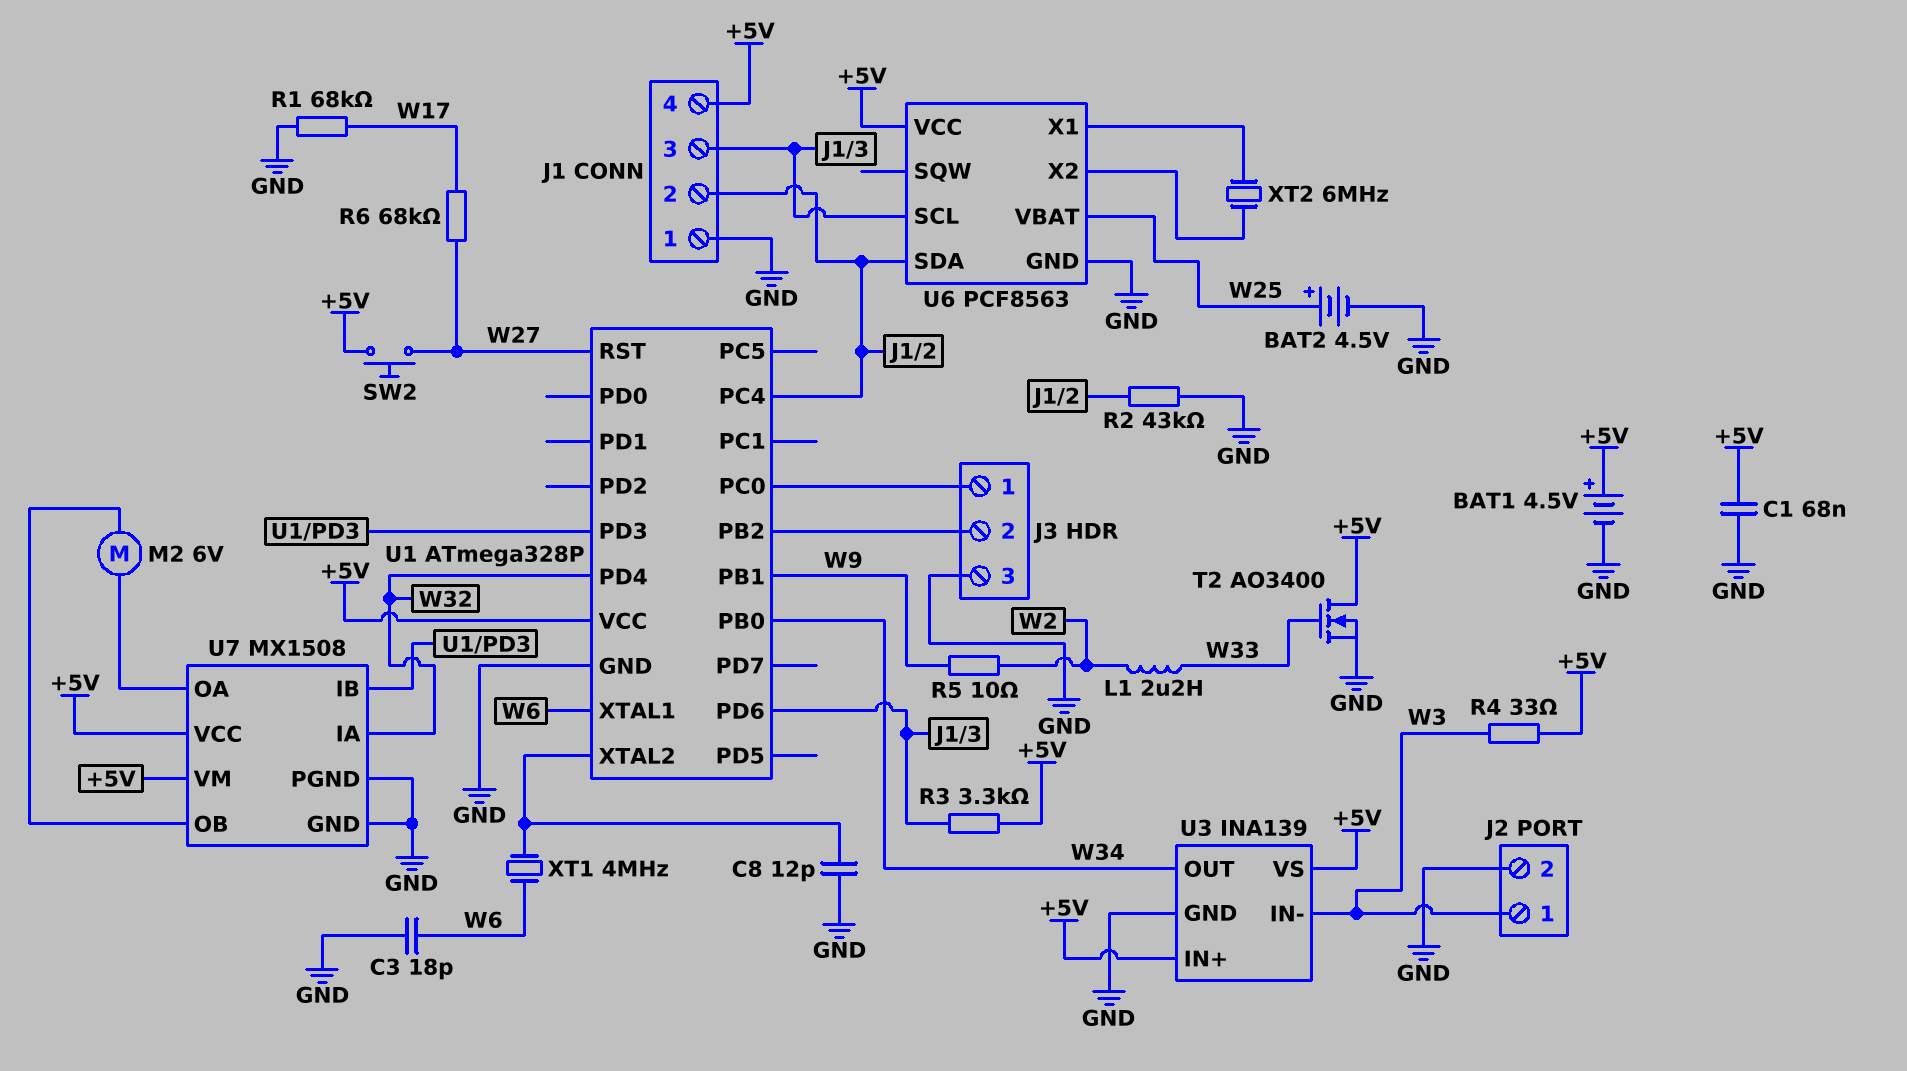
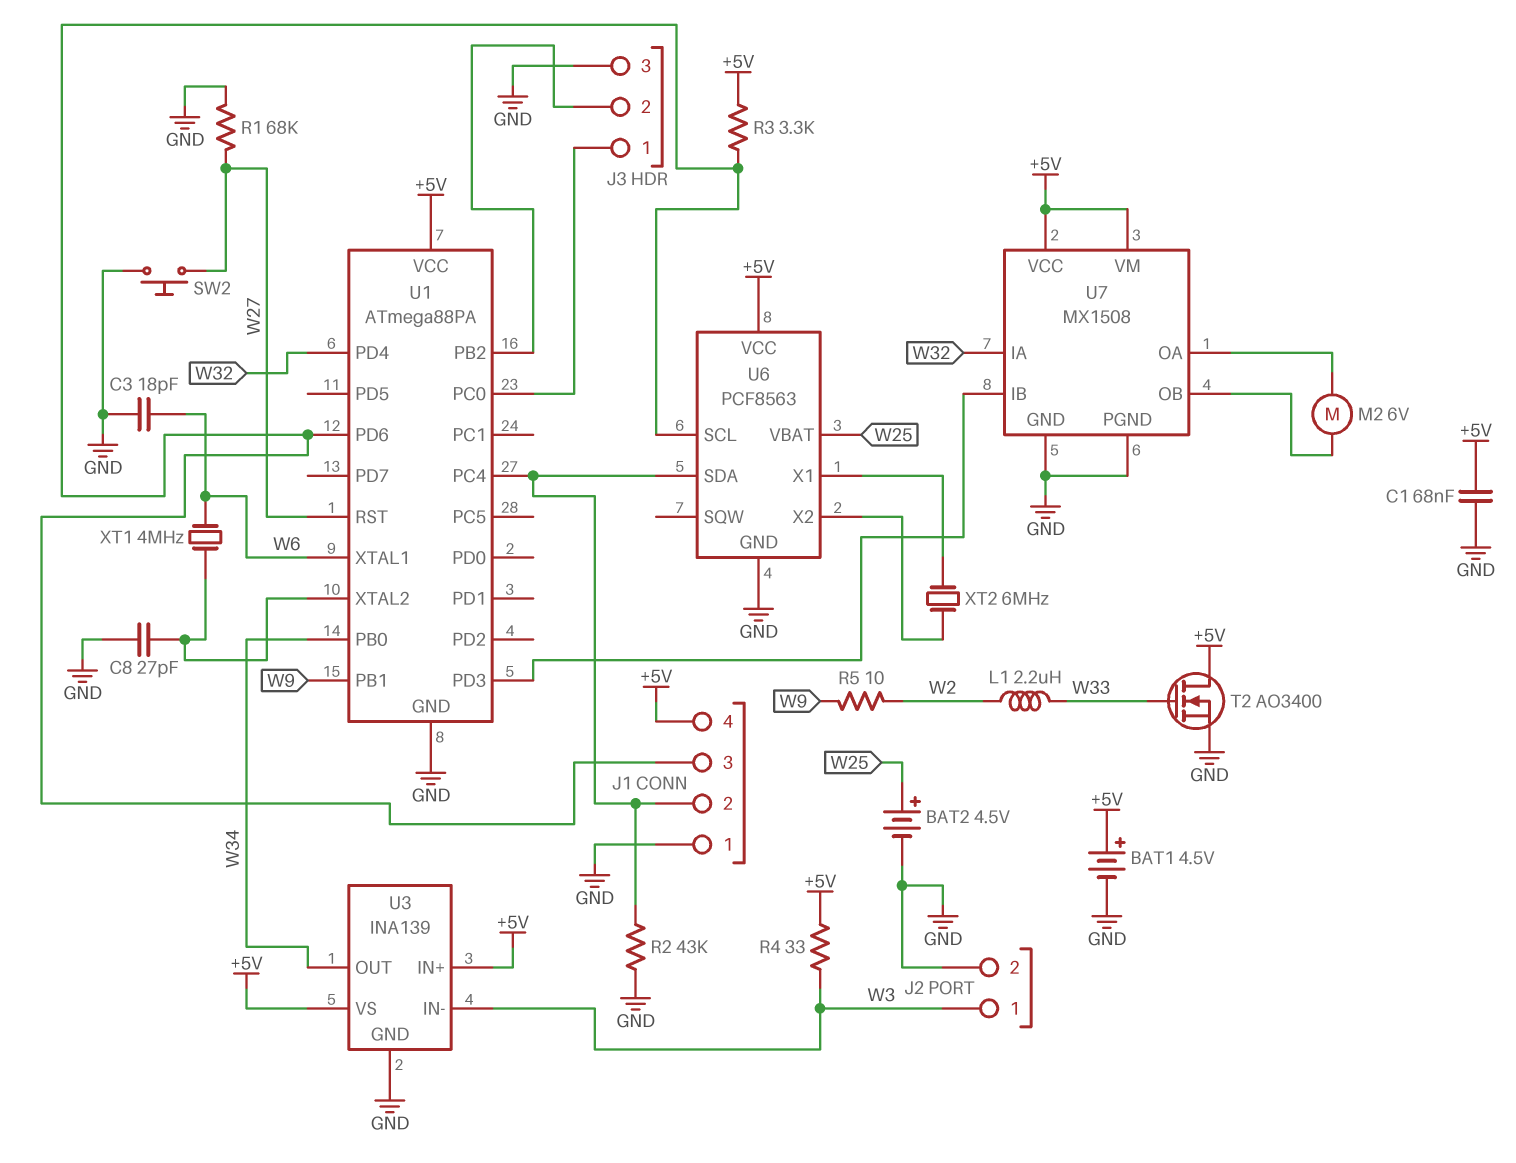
C8: 12pF (GND, U1/XTAL2) -> 27pF (GND, U1/XTAL2)
R1: 68k (GND, W17) -> 68k (GND, W27)
R6: 68k (W17, W27) -> none
SW2: button (+5V, W27) -> button (GND, W27)
U1: ATmega328P -> ATmega88PA

